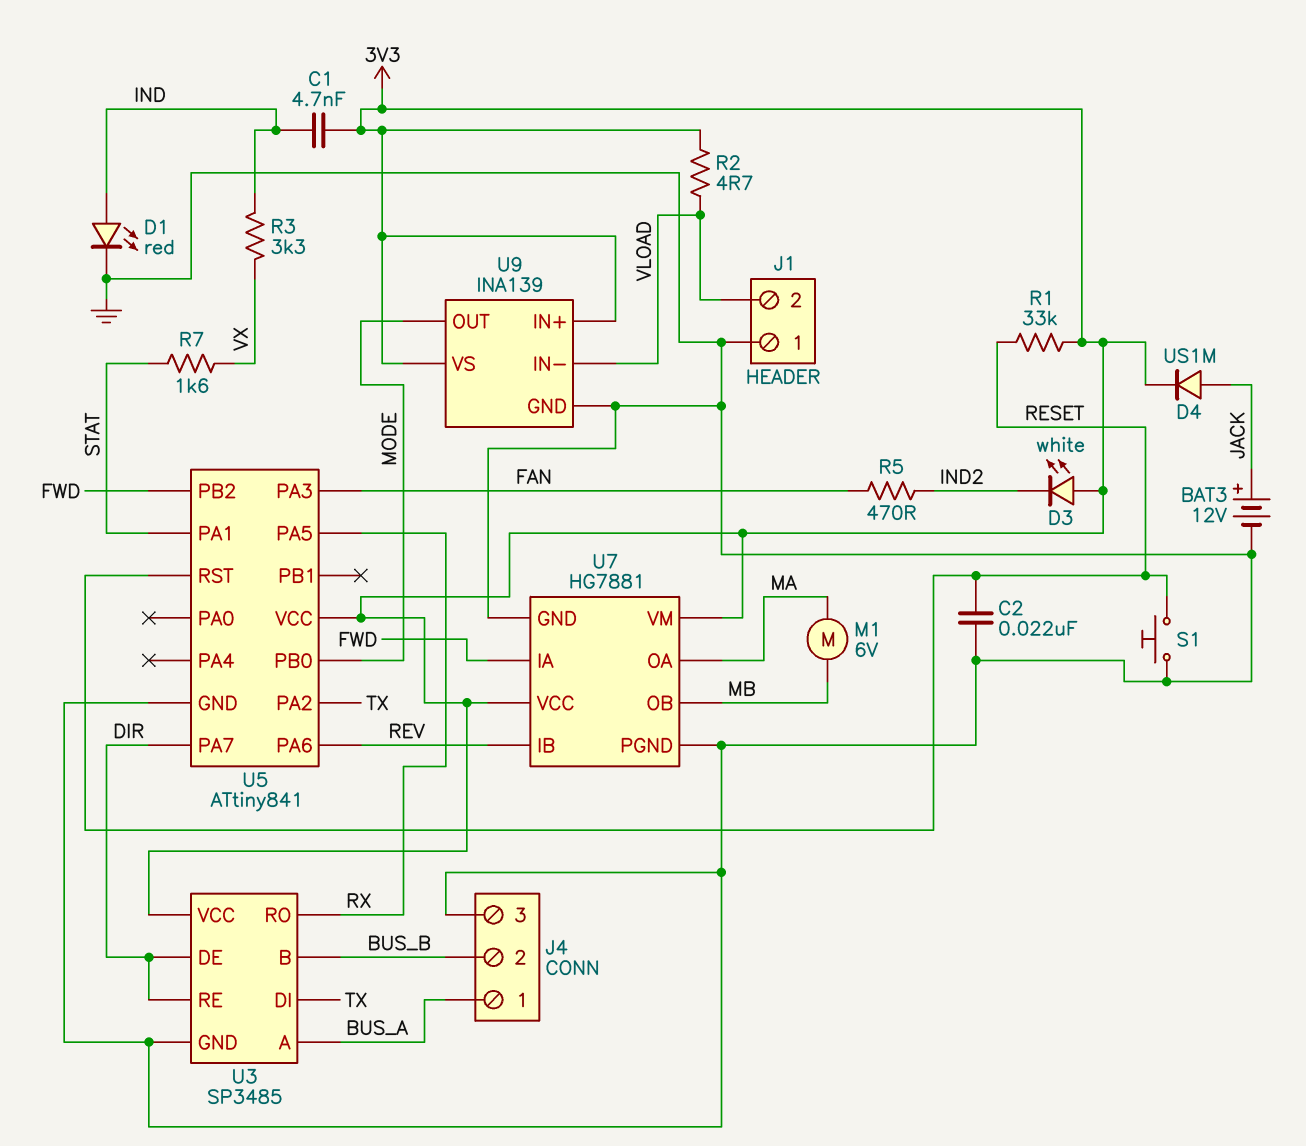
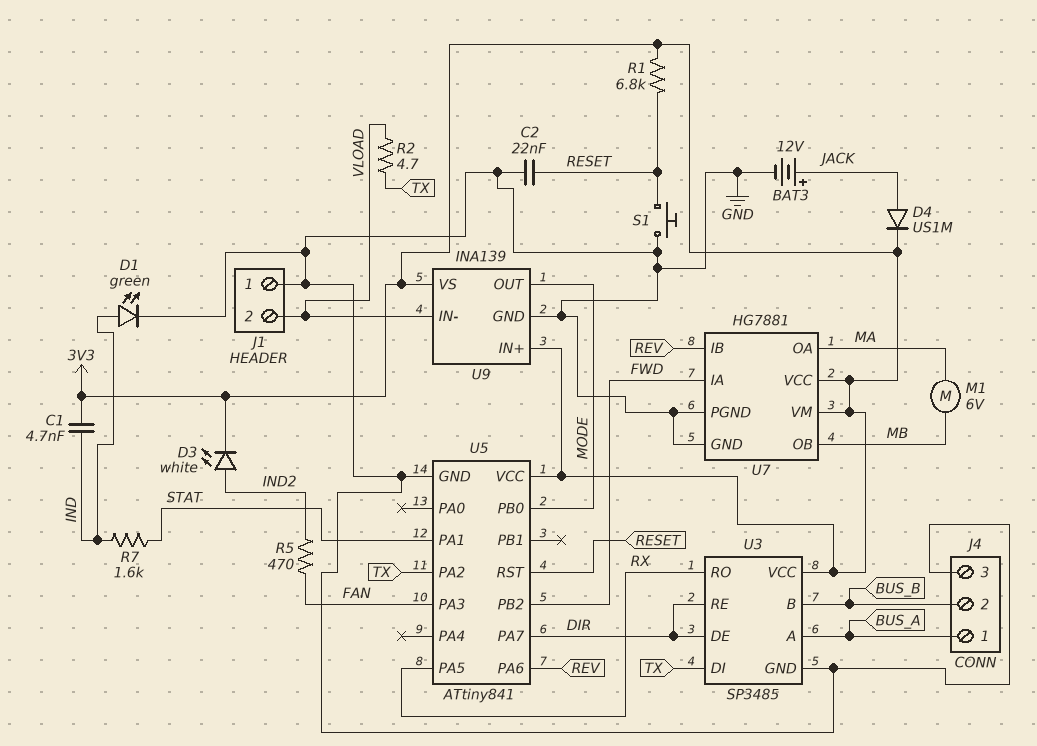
D1: LED red (A IND, K GND) -> LED green (A IND, K GND)
D3: LED white (A 3V3, K IND2) -> LED white (A IND2, K 3V3)
R1: 33k (3V3, RESET) -> 6.8k (3V3, RESET)
R2: 4.7 (3V3, VLOAD) -> 4.7 (TX, VLOAD)
R3: 3.3k (IND, VX) -> none
R7: 1.6k (STAT, VX) -> 1.6k (IND, STAT)

